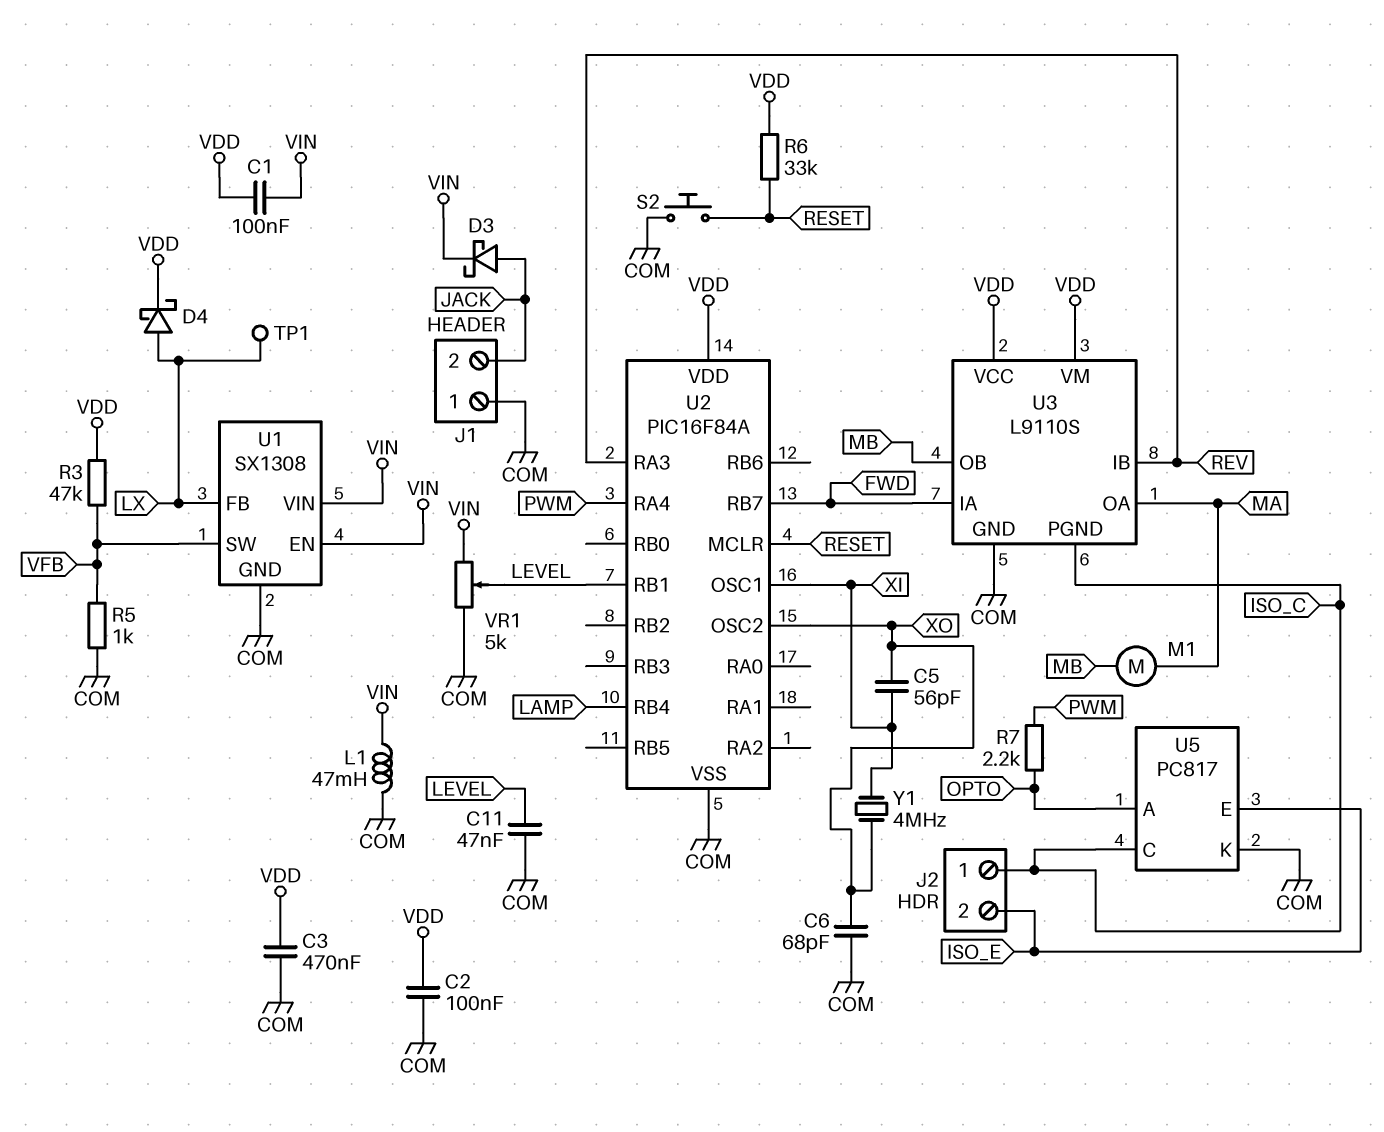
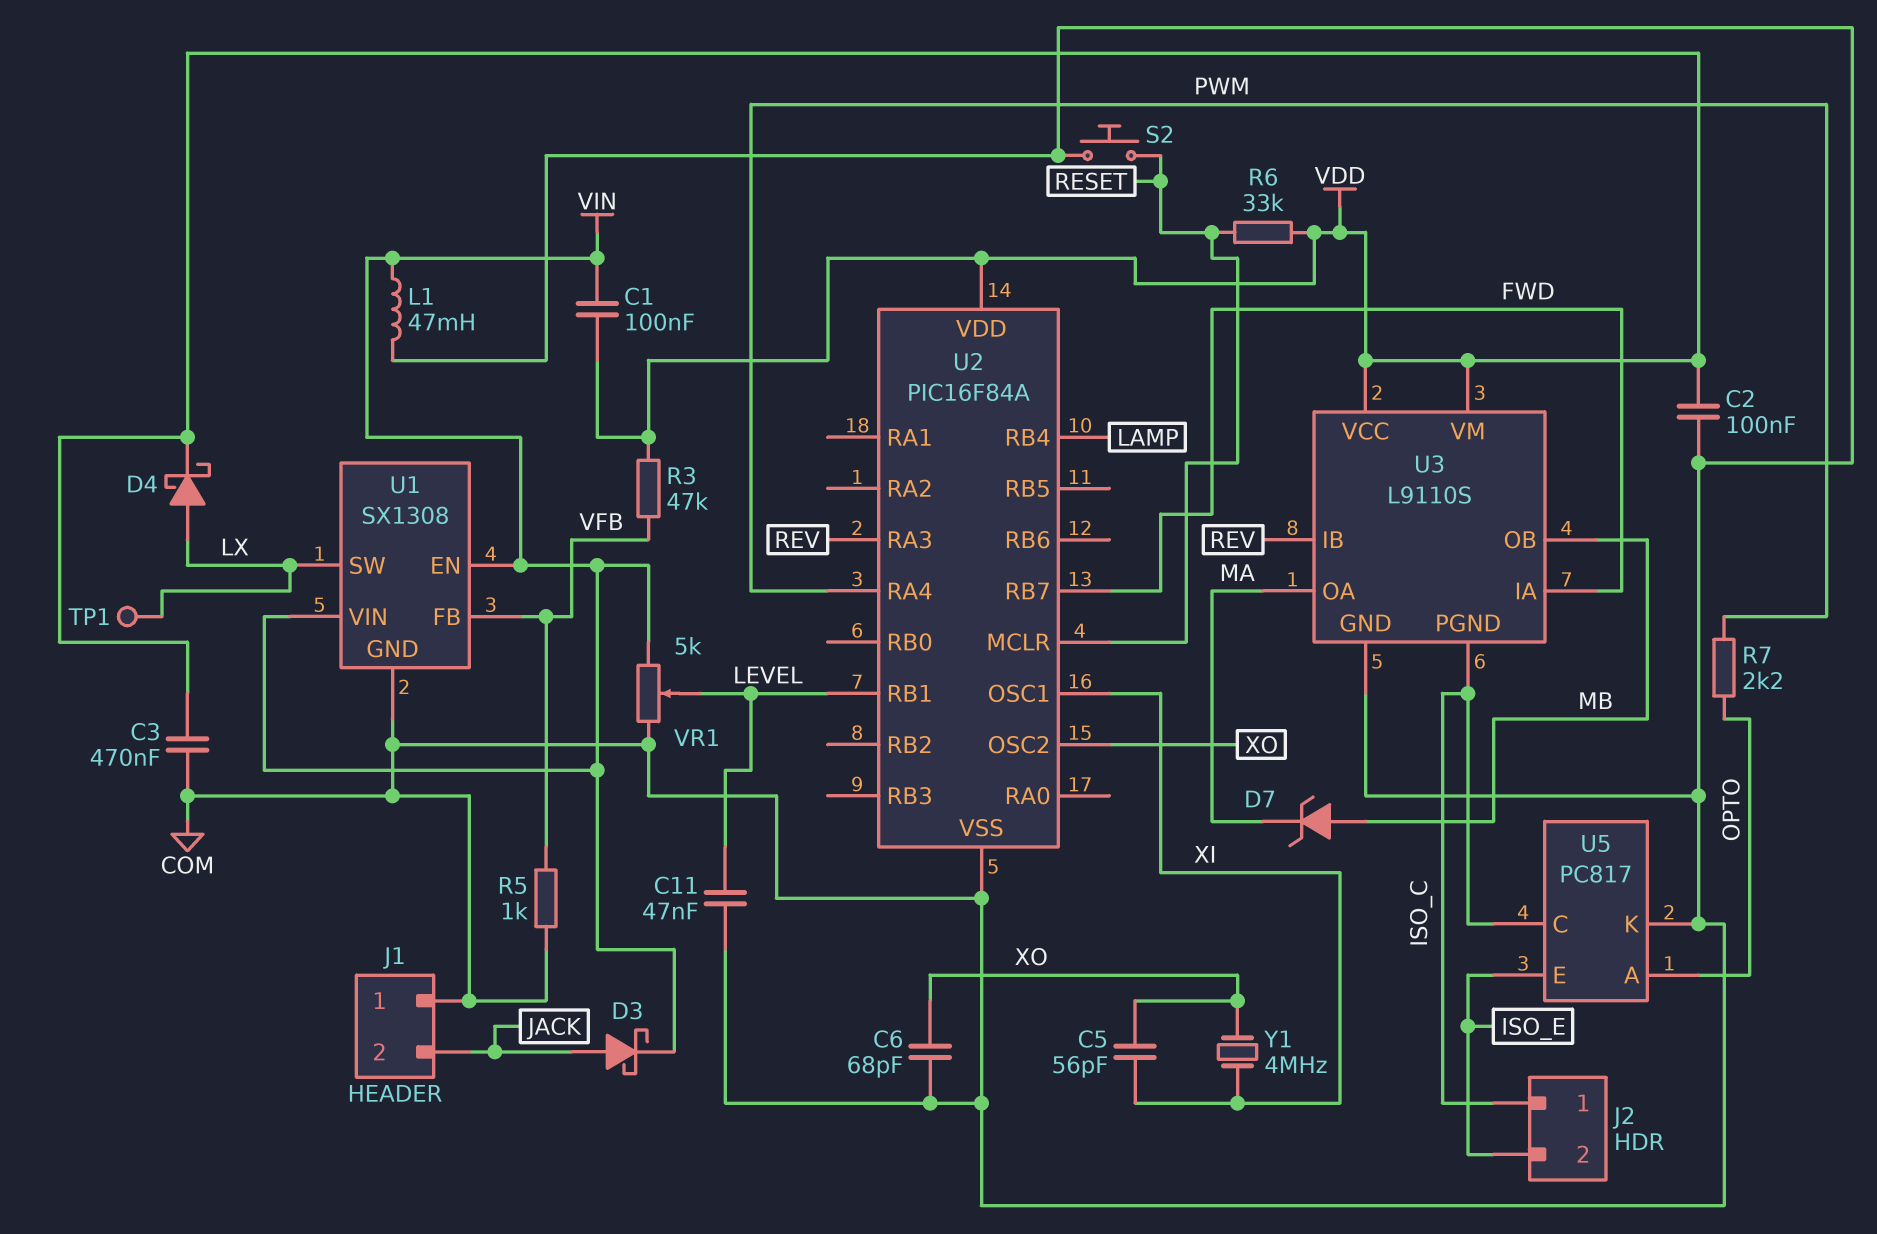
D7: none -> zener (A MB, K MA)
M1: motor (MA, MB) -> none
U1 pin FB: LX -> VFB
U1 pin SW: VFB -> LX

